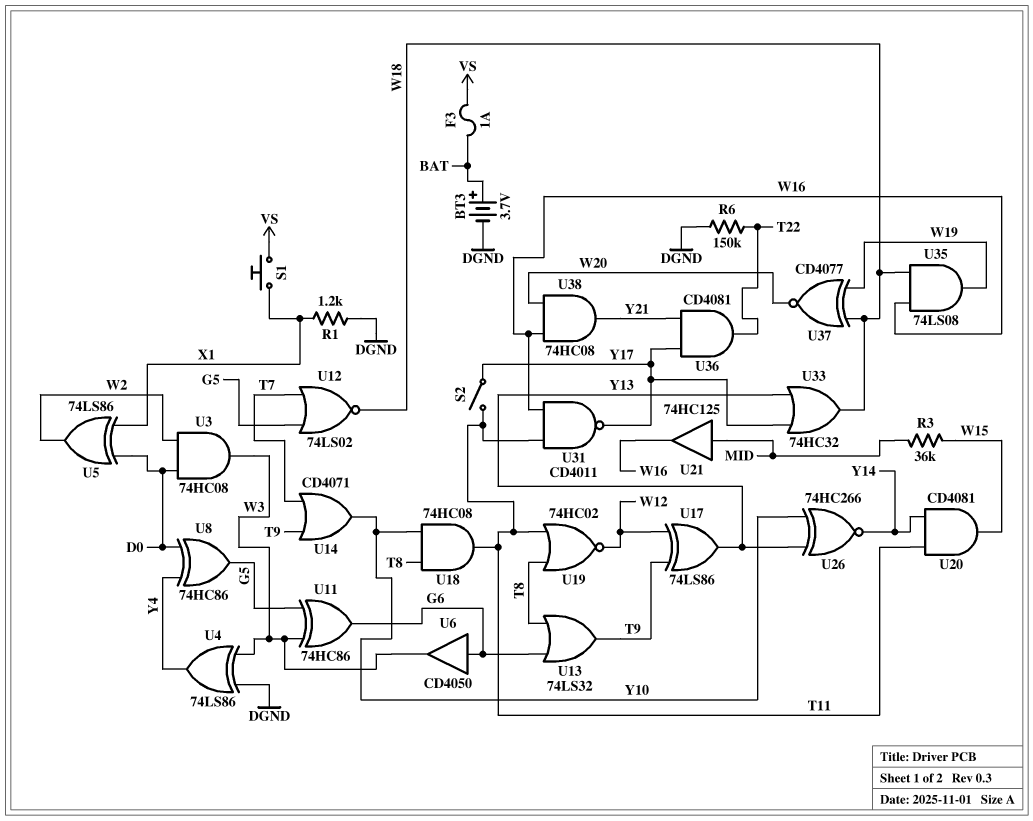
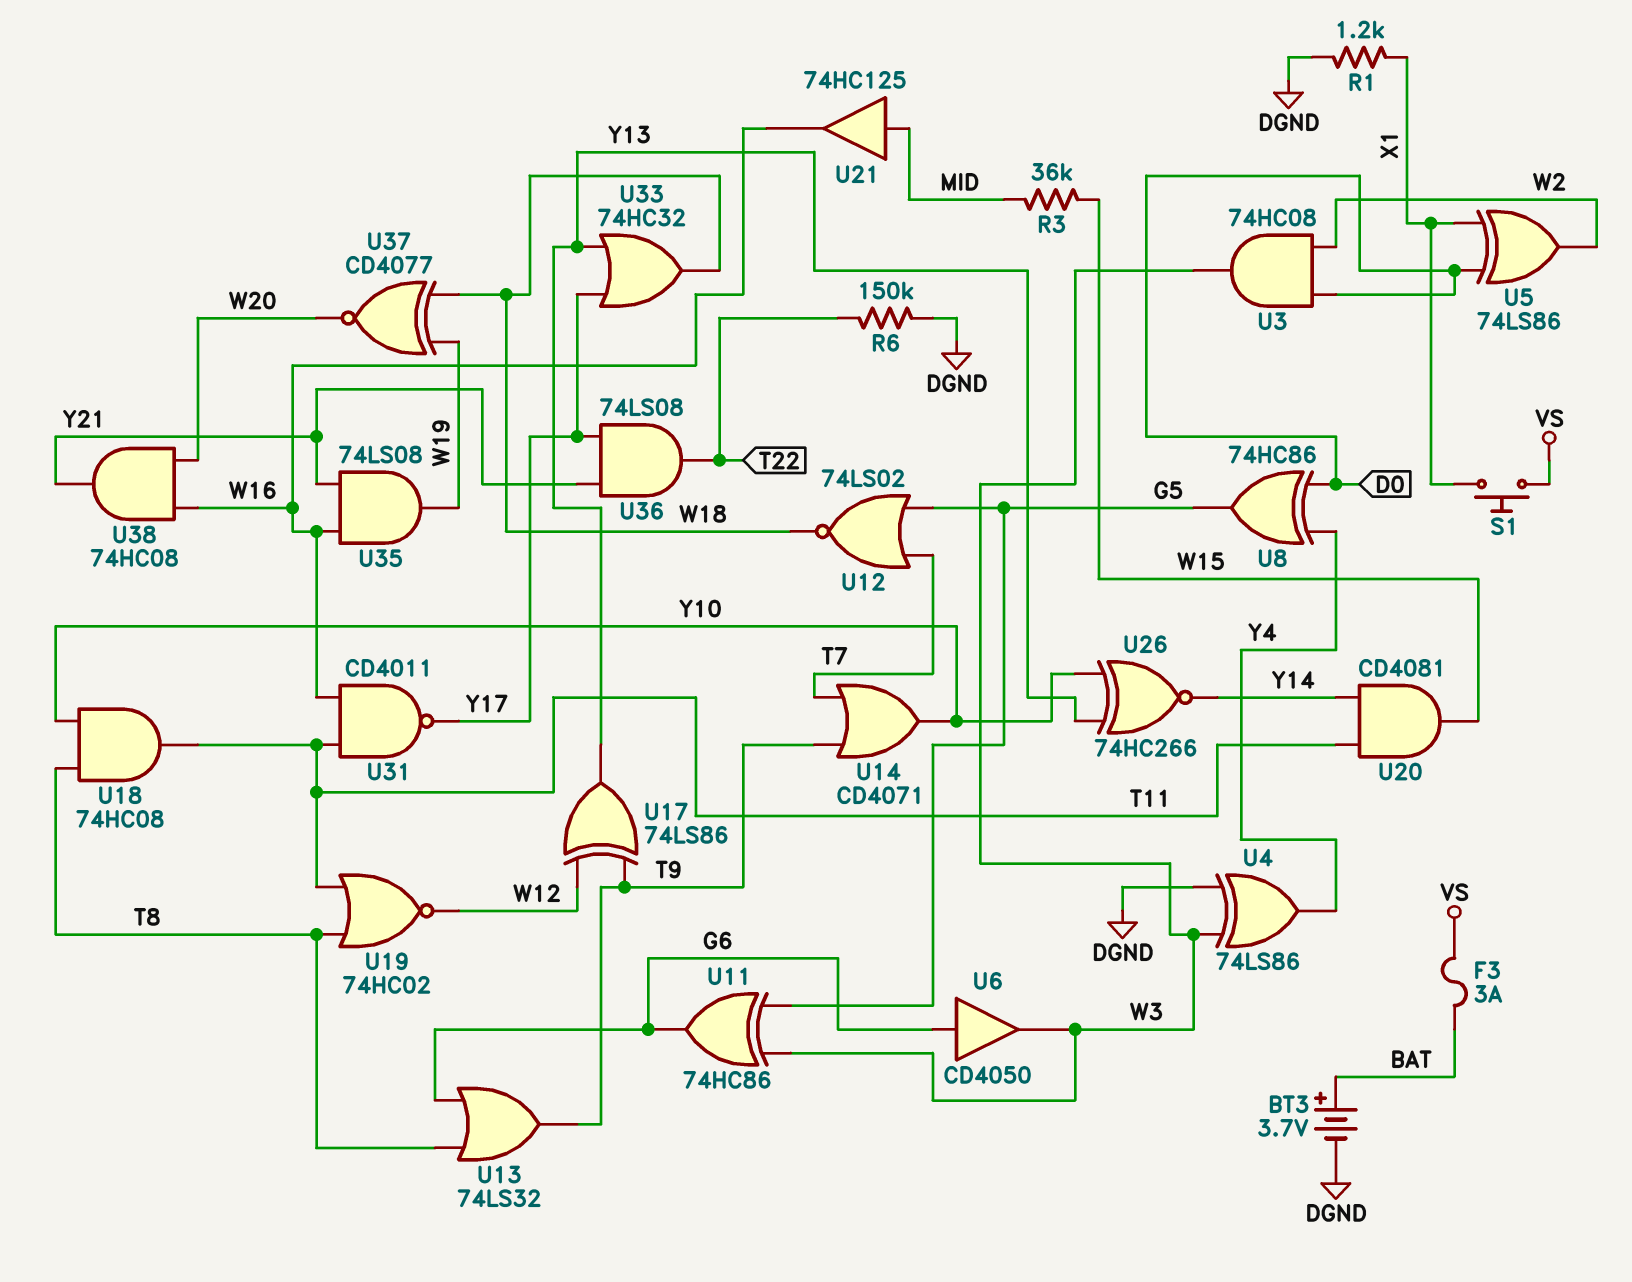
F3: 1A (BAT, VS) -> 3A (BAT, VS)
S2: switch (T11, Y17) -> none
U35: AND 74LS08 (in W16, in W18, out W19) -> AND 74LS08 (in W16, in Y21, out W19)
U36: AND CD4081 (in Y17, in Y21, out T22) -> AND 74LS08 (in Y17, in Y21, out T22)

